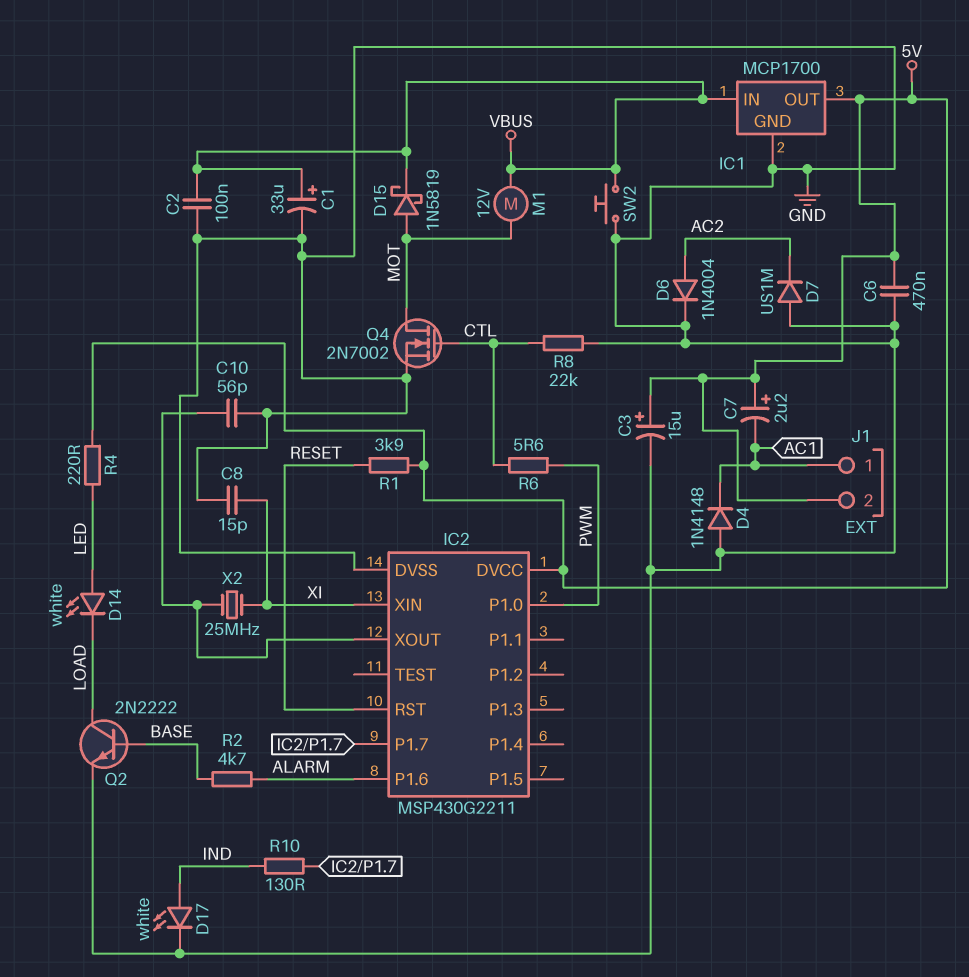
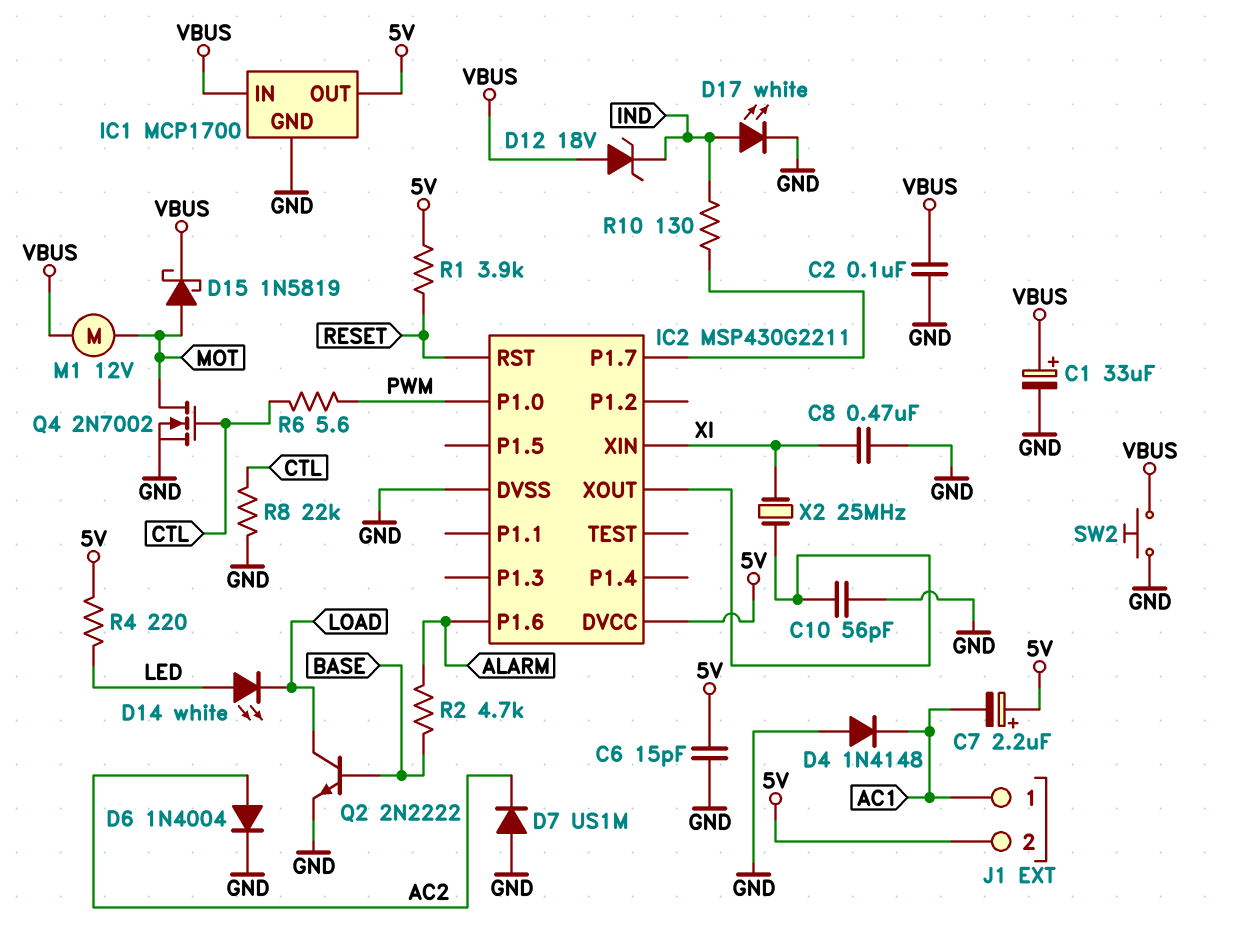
C3: 15uF (plus 5V, minus GND) -> none
C6: 470nF (5V, GND) -> 15pF (5V, GND)
C8: 15pF (GND, XI) -> 470nF (GND, XI)
D12: none -> zener 18V (A VBUS, K IND)

